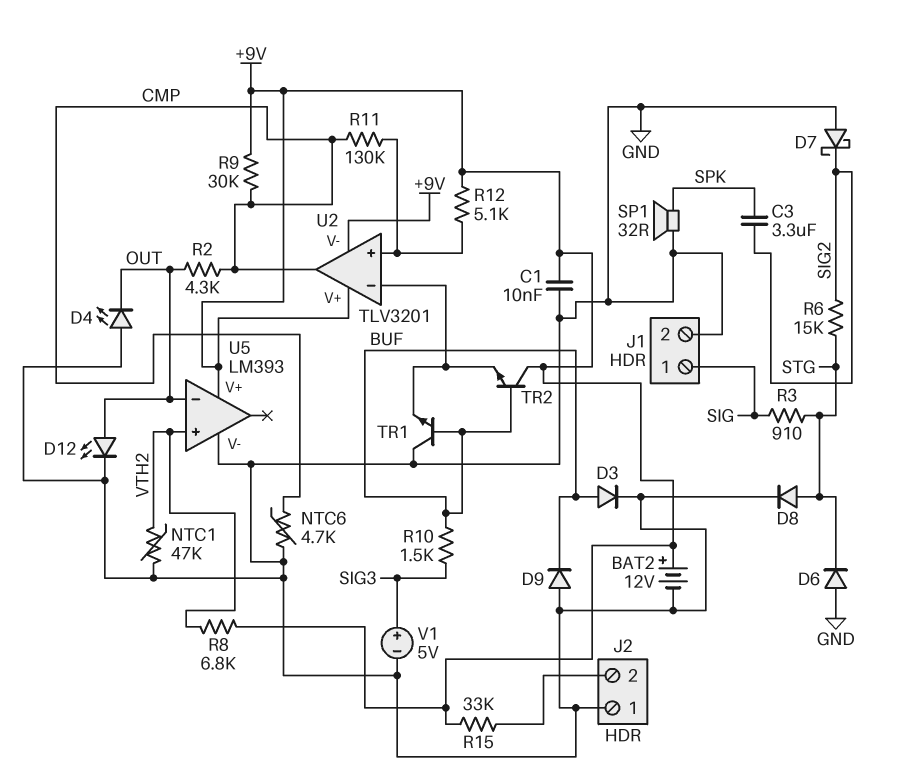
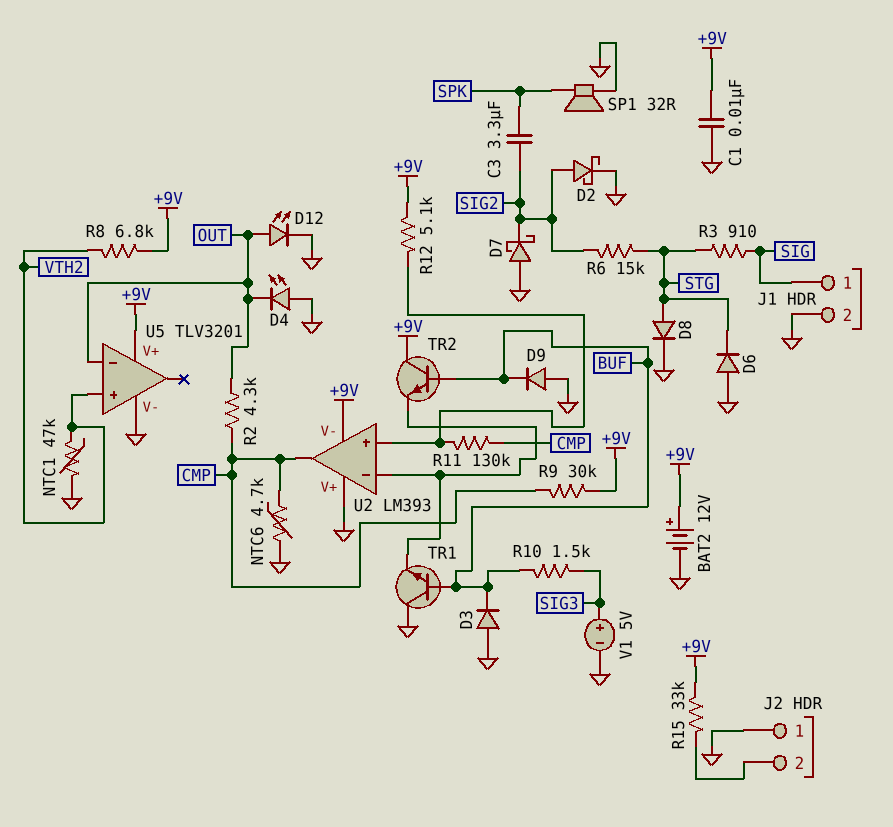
D2: none -> schottky (A SIG2, K GND)
D3: diode (A BUF, K GND) -> diode (A GND, K BUF)
U2: TLV3201 -> LM393
U2 pin V+: +9V -> GND
U5: LM393 -> TLV3201

